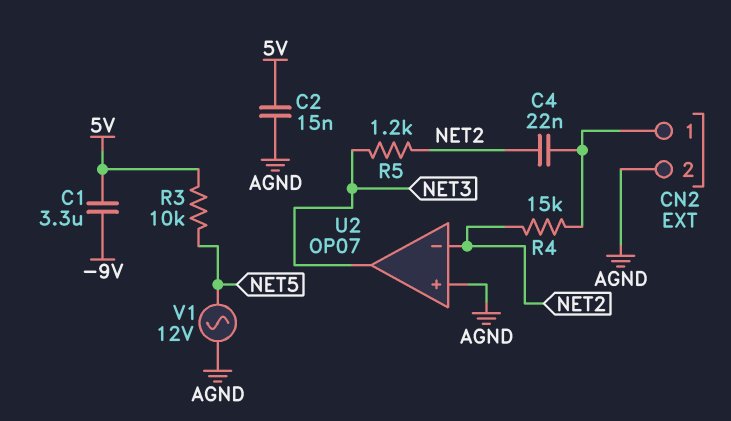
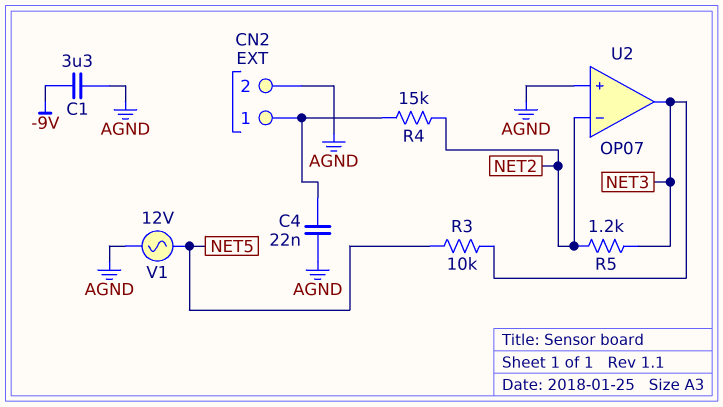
C1: 3.3uF (-9V, 5V) -> 3.3uF (-9V, AGND)
C2: 15nF (5V, AGND) -> none
C4: 22nF (CN2/1, NET2) -> 22nF (AGND, CN2/1)
R3: 10k (5V, NET5) -> 10k (NET3, NET5)

